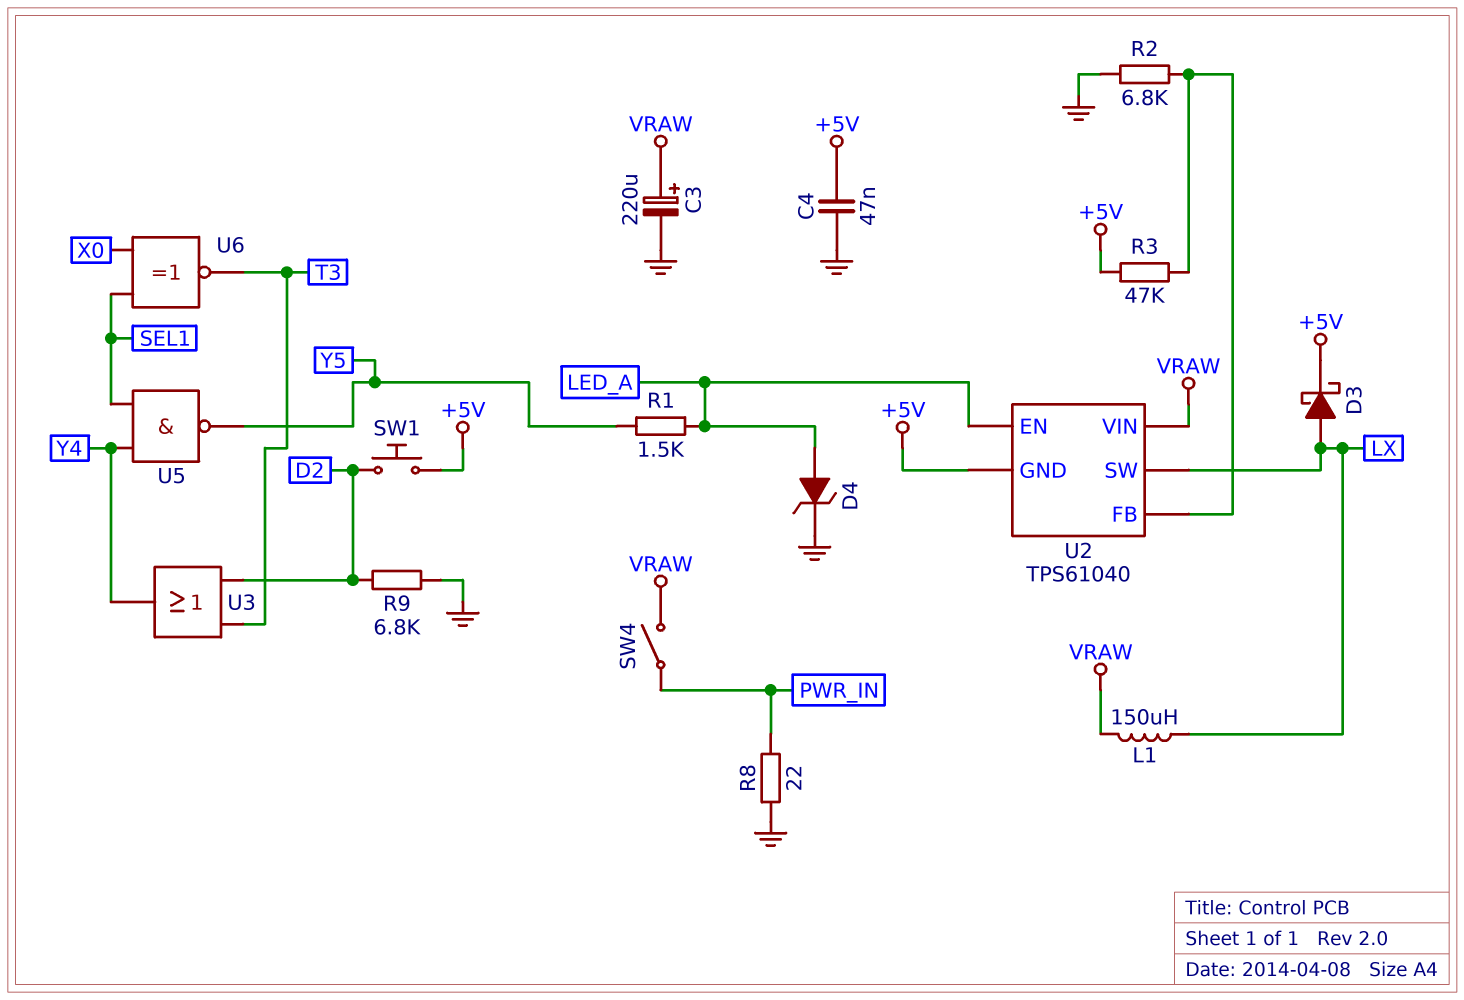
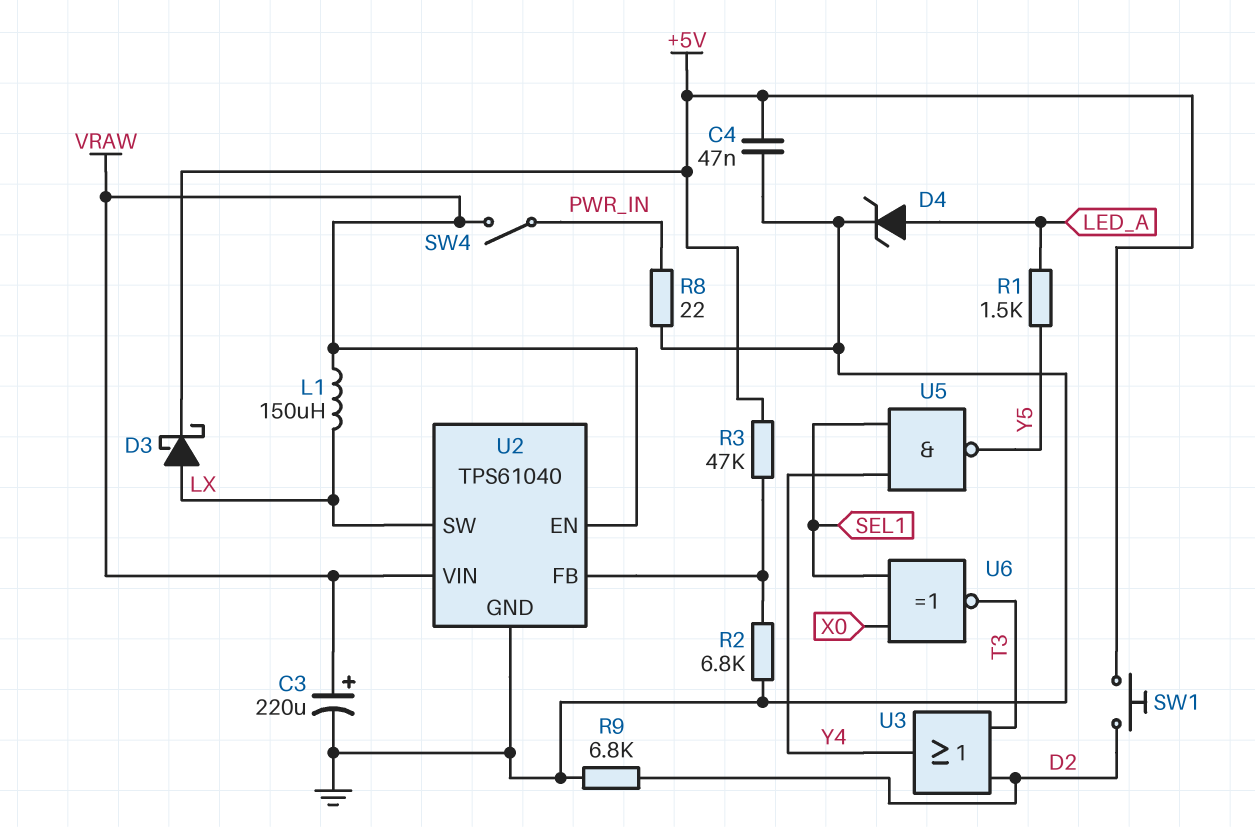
U2 pin EN: LED_A -> VRAW
U2 pin GND: +5V -> GND

